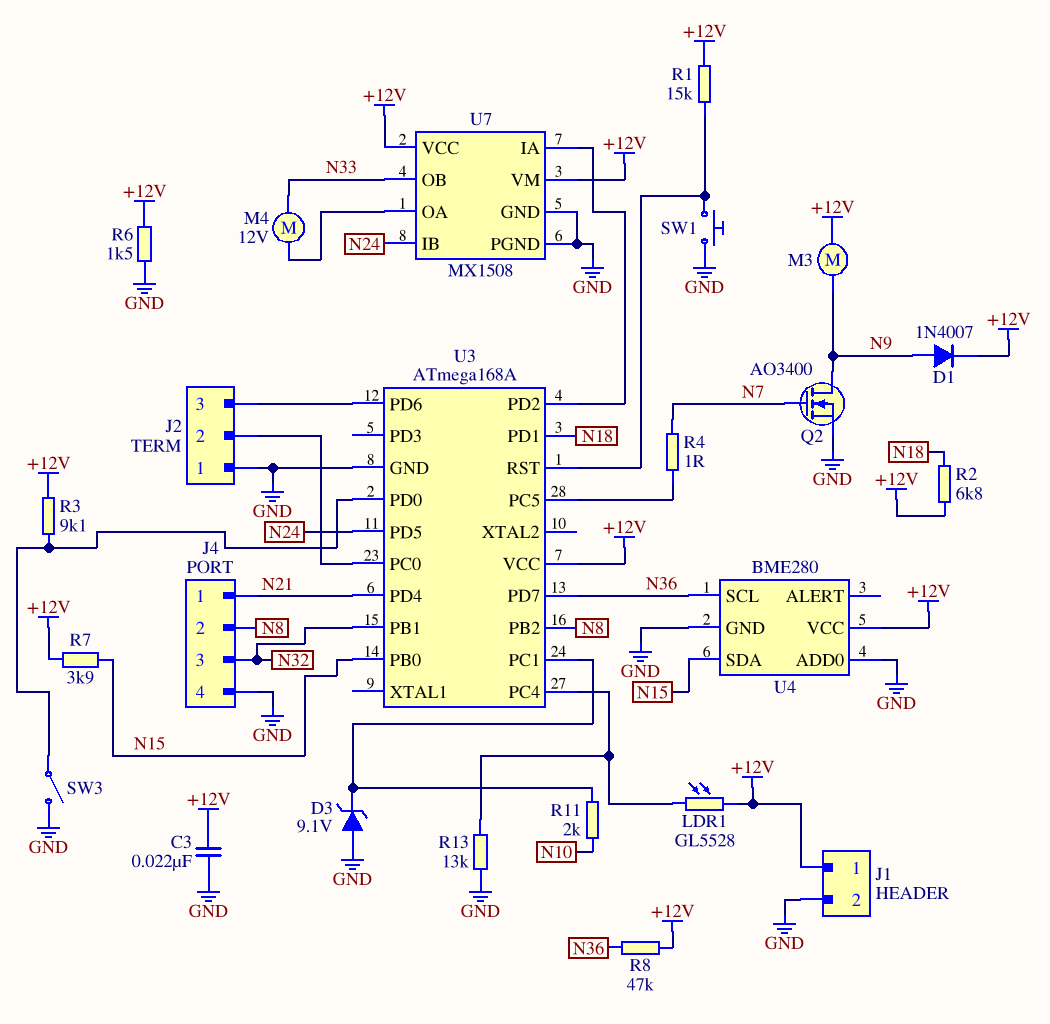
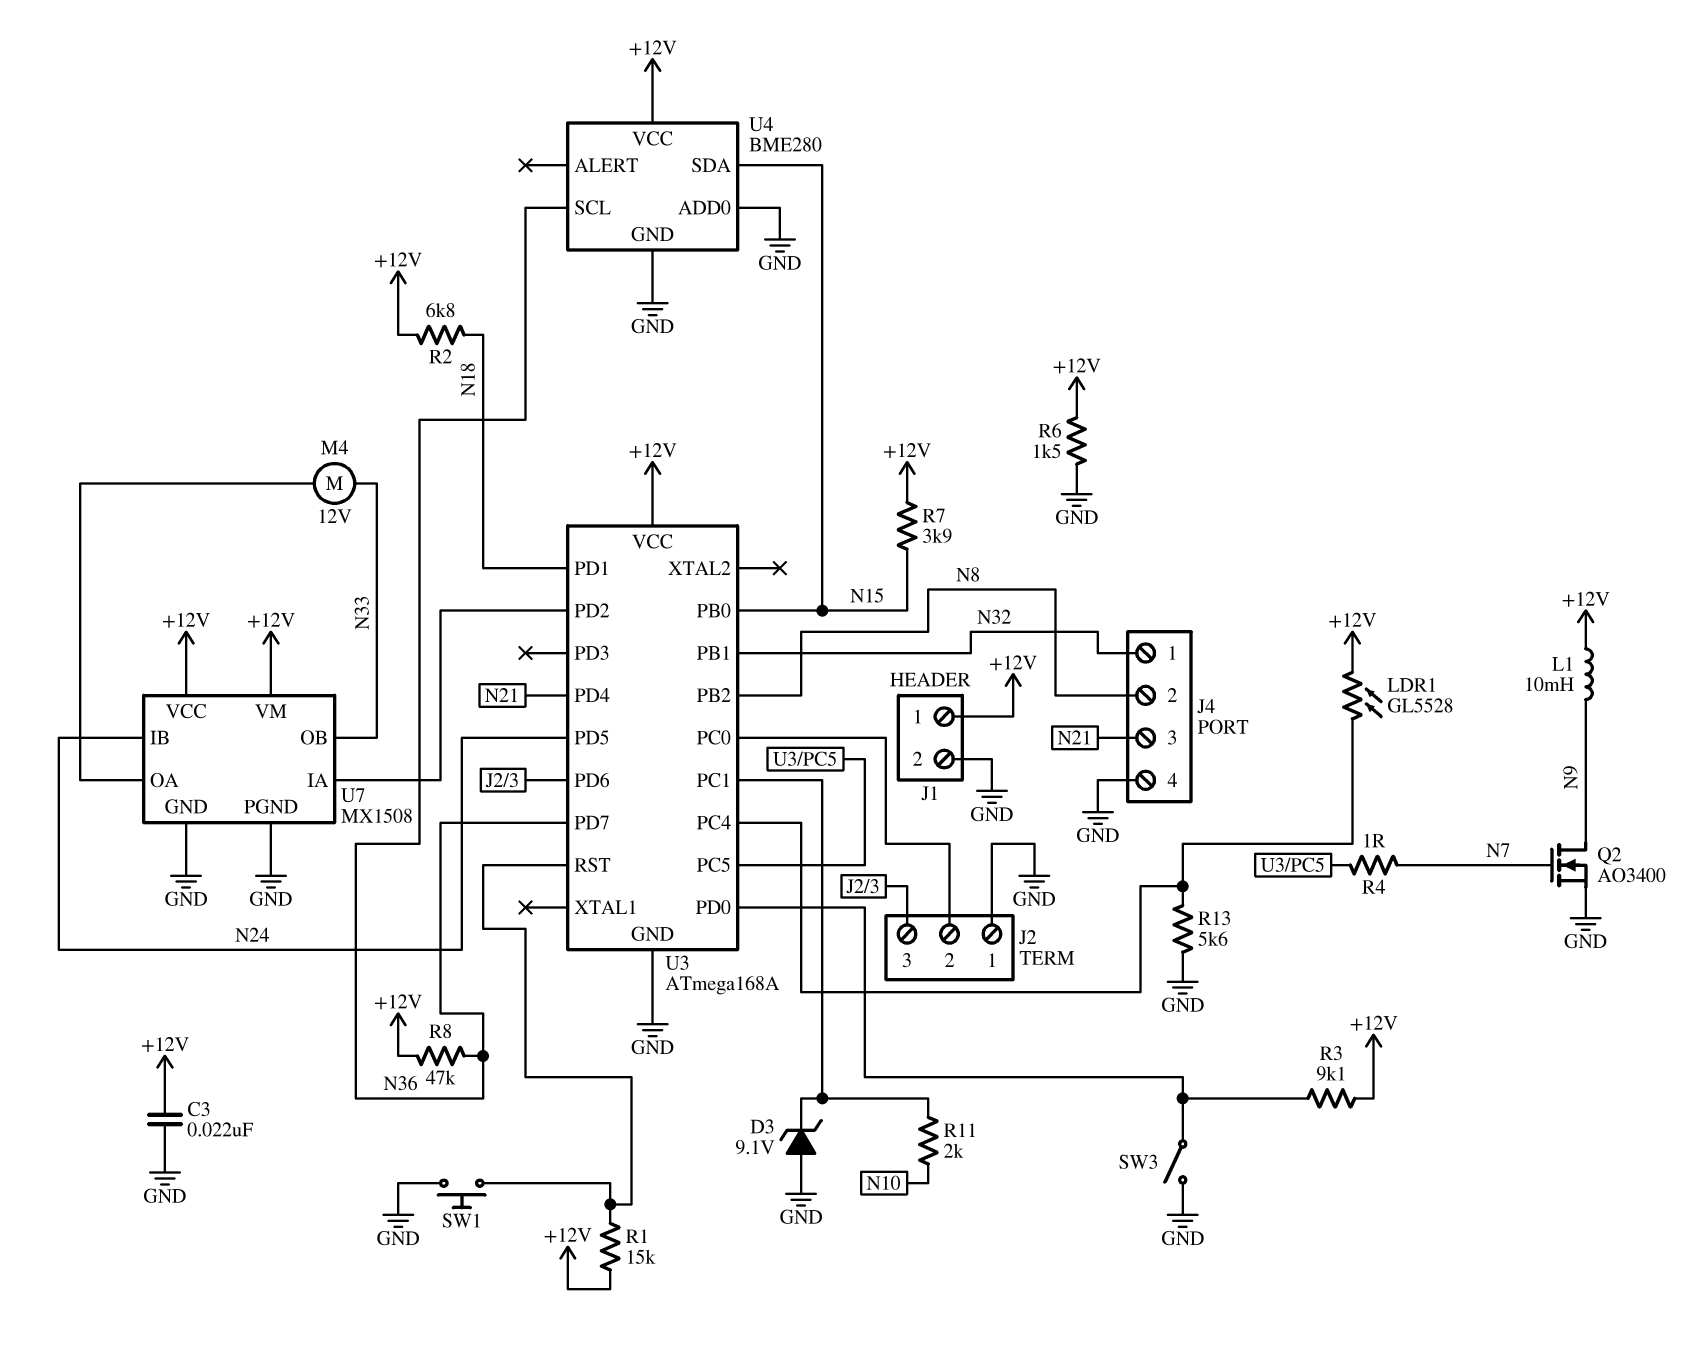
D1: diode 1N4007 (A N9, K +12V) -> none
J4 pin 1: N21 -> N32
J4 pin 3: N32 -> N21
L1: none -> 10mH (+12V, N9)
M3: motor (+12V, N9) -> none
R13: 13k (GND, U3/PC4) -> 5.6k (GND, U3/PC4)

